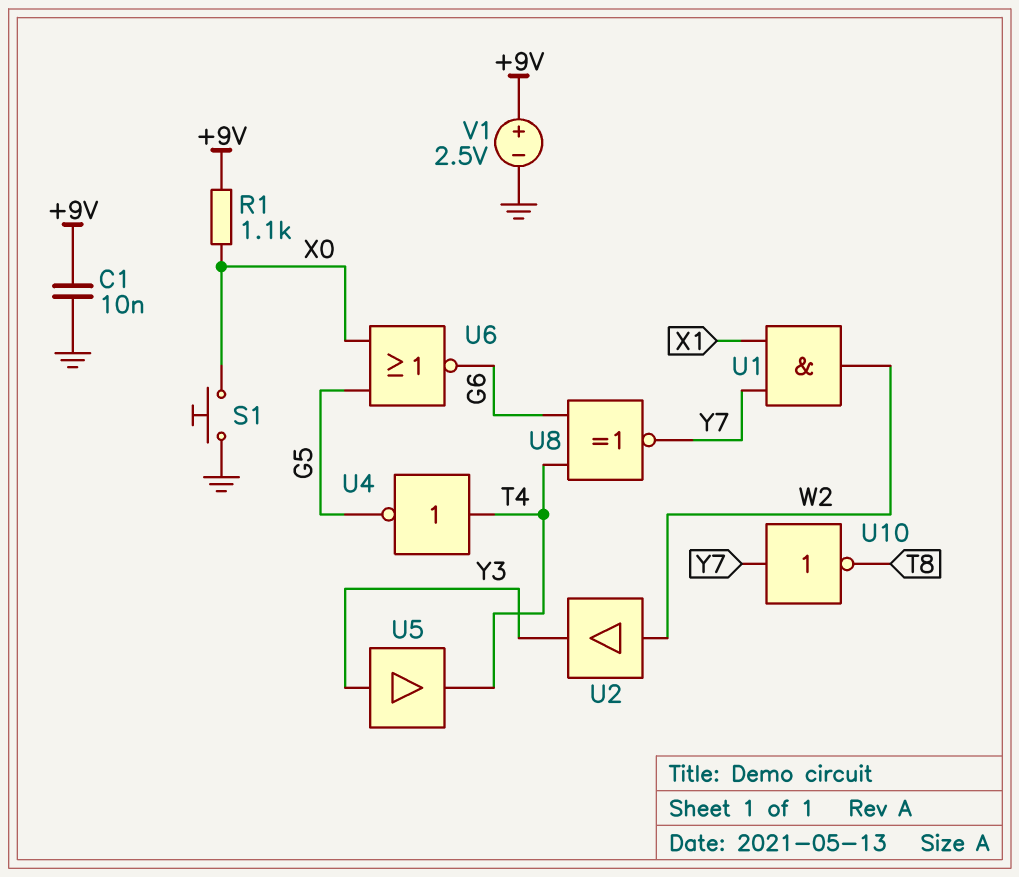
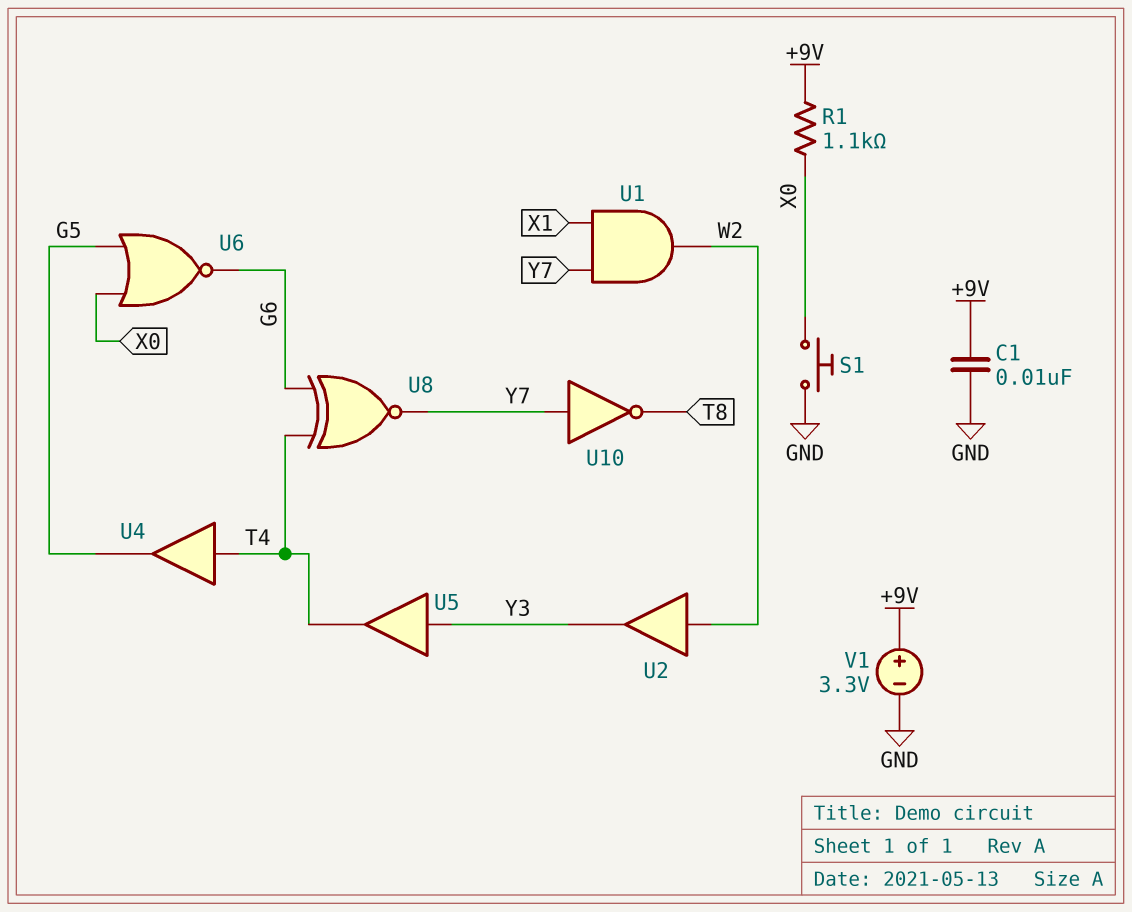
U4: NOT (in T4, out G5) -> buffer (in T4, out G5)
V1: 2.5V (plus +9V, minus GND) -> 3.3V (plus +9V, minus GND)

